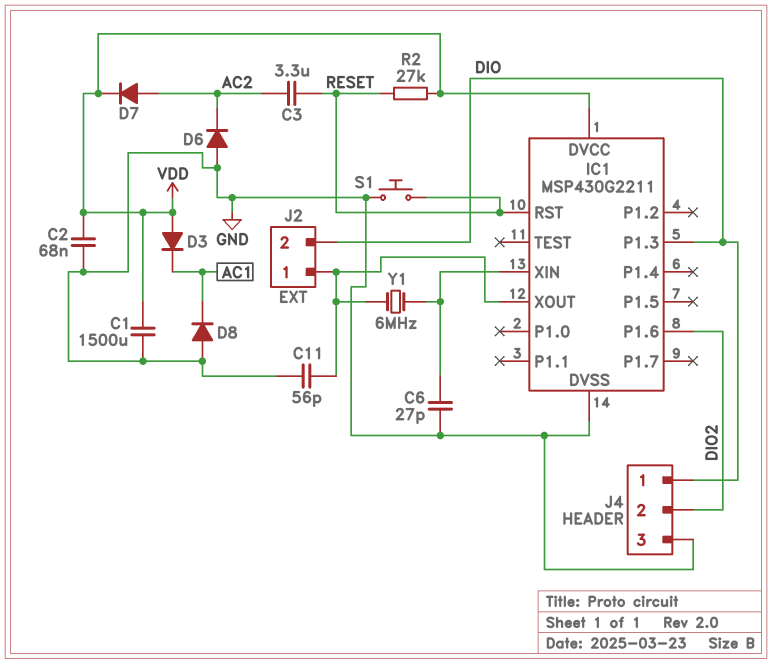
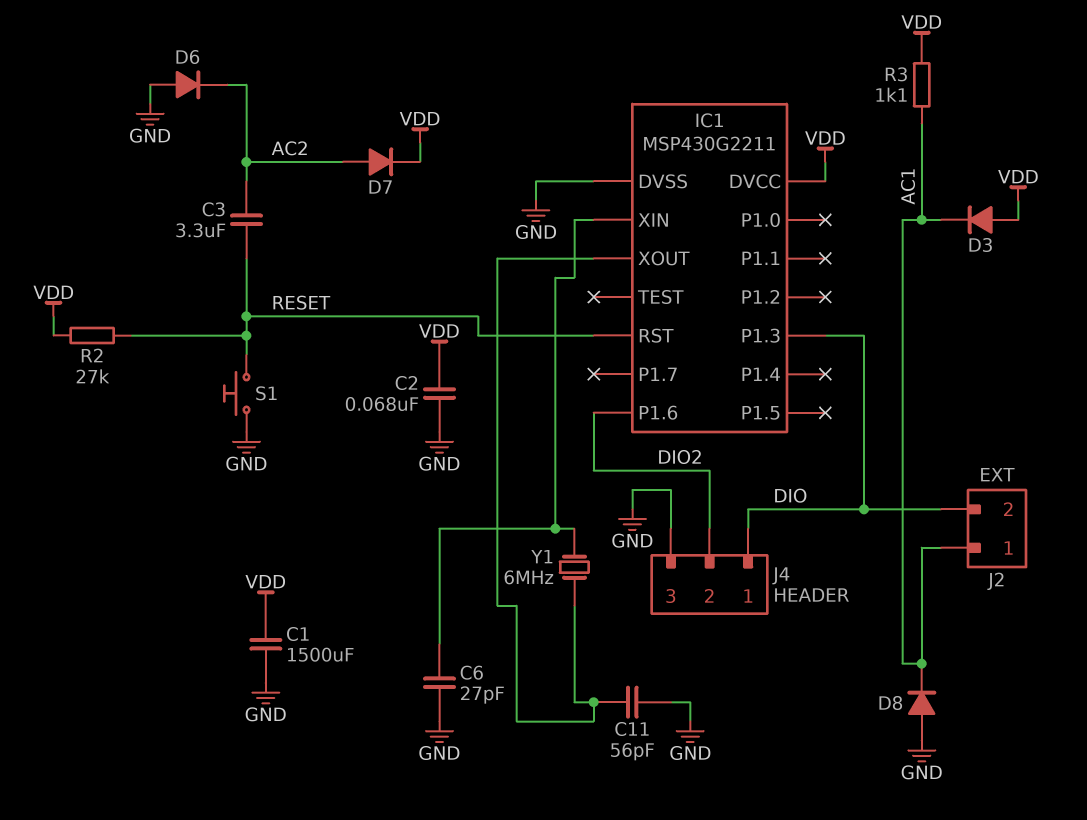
J2 pin 1: IC1/XOUT -> AC1
R3: none -> 1.1k (AC1, VDD)

